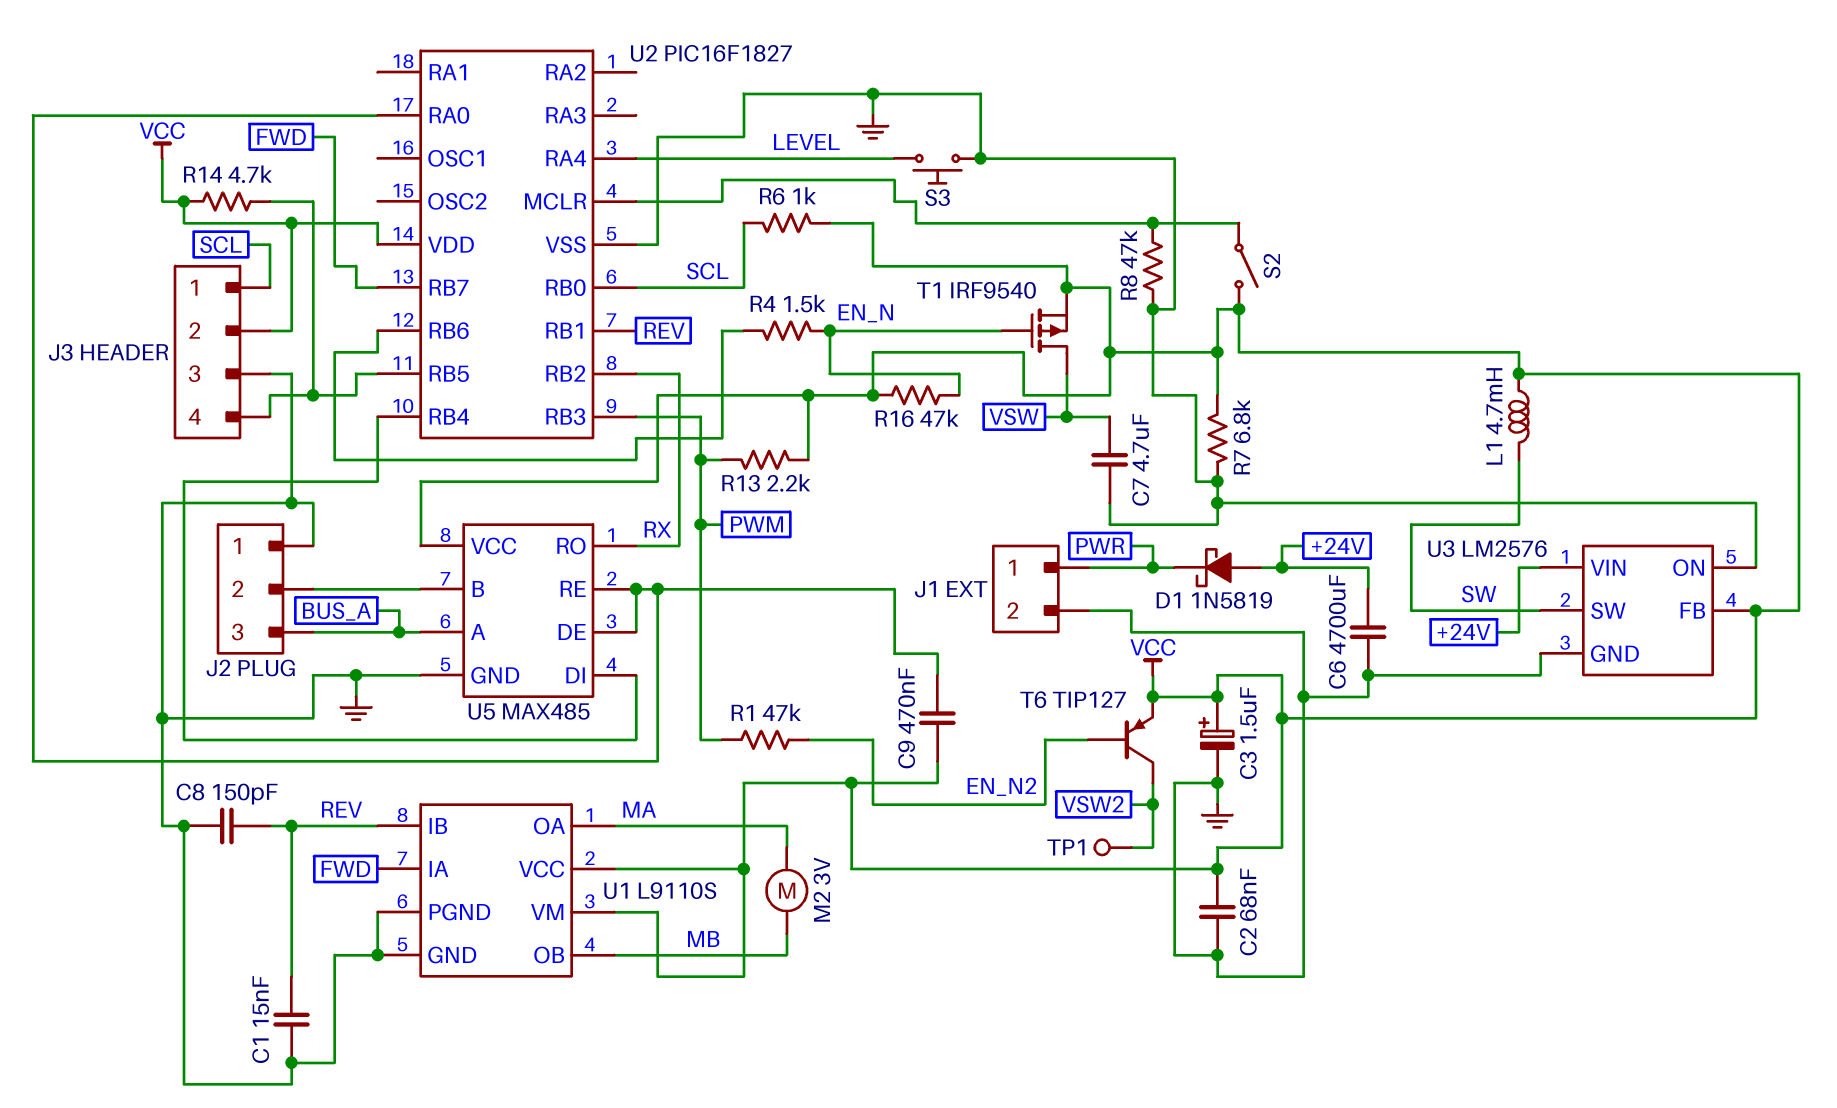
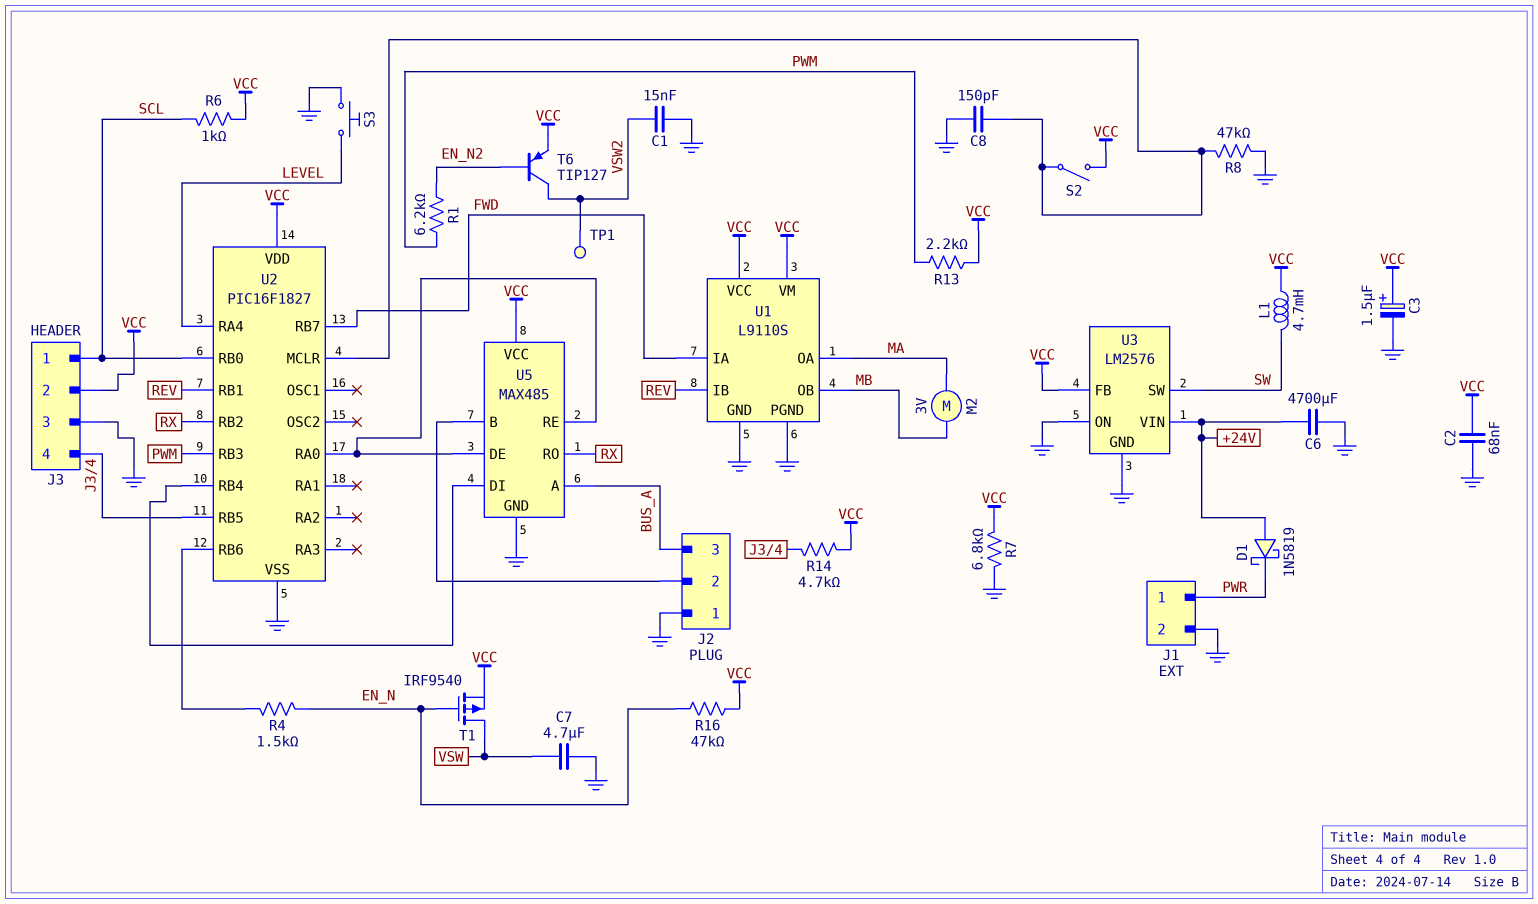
C1: 15nF (GND, REV) -> 15nF (GND, VSW2)
C8: 150pF (GND, REV) -> 150pF (GND, U2/MCLR)
C9: 470nF (U2/RA0, VCC) -> none
R1: 47k (EN_N2, PWM) -> 6.2k (EN_N2, PWM)

